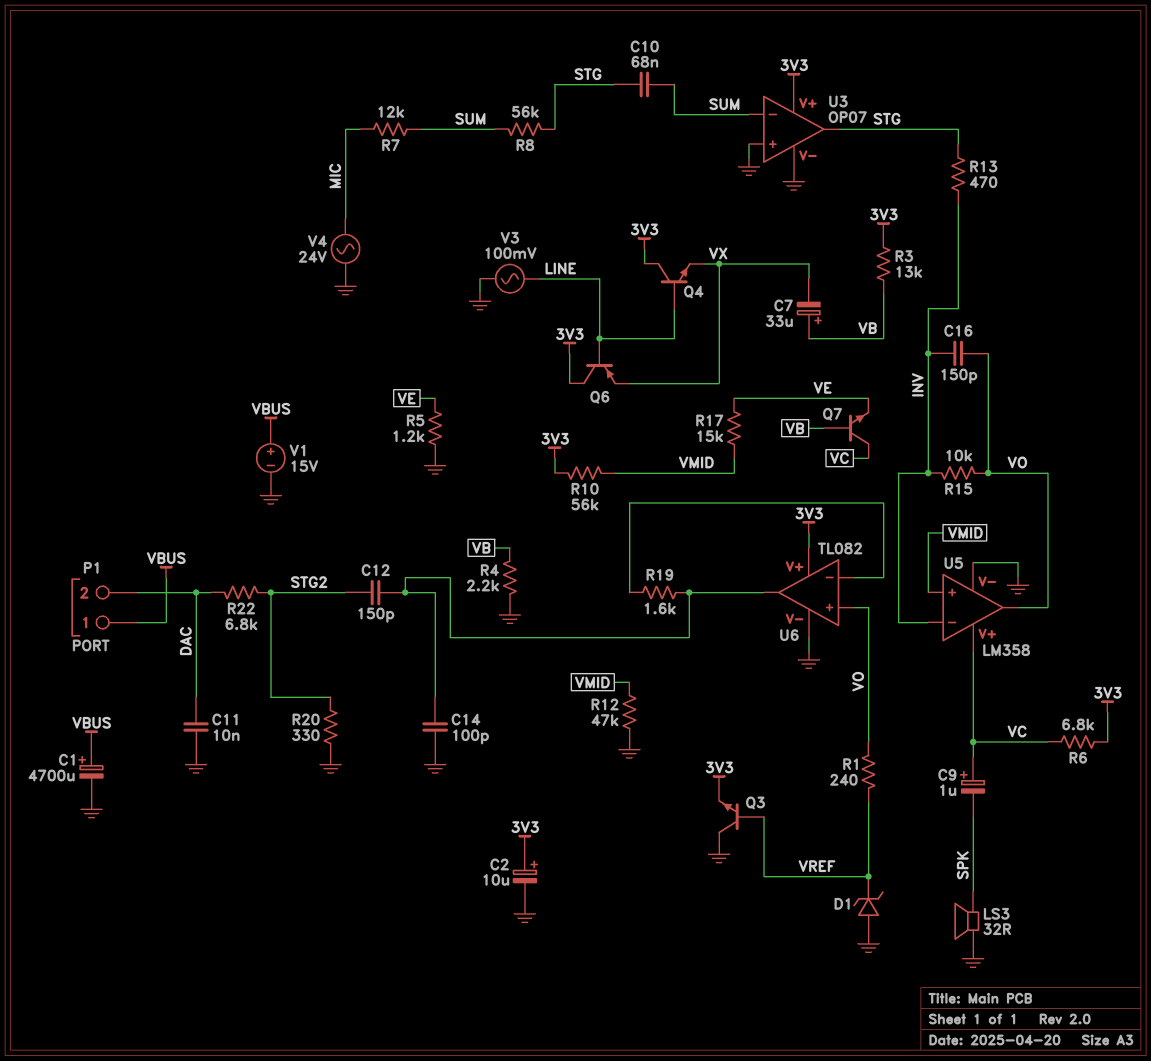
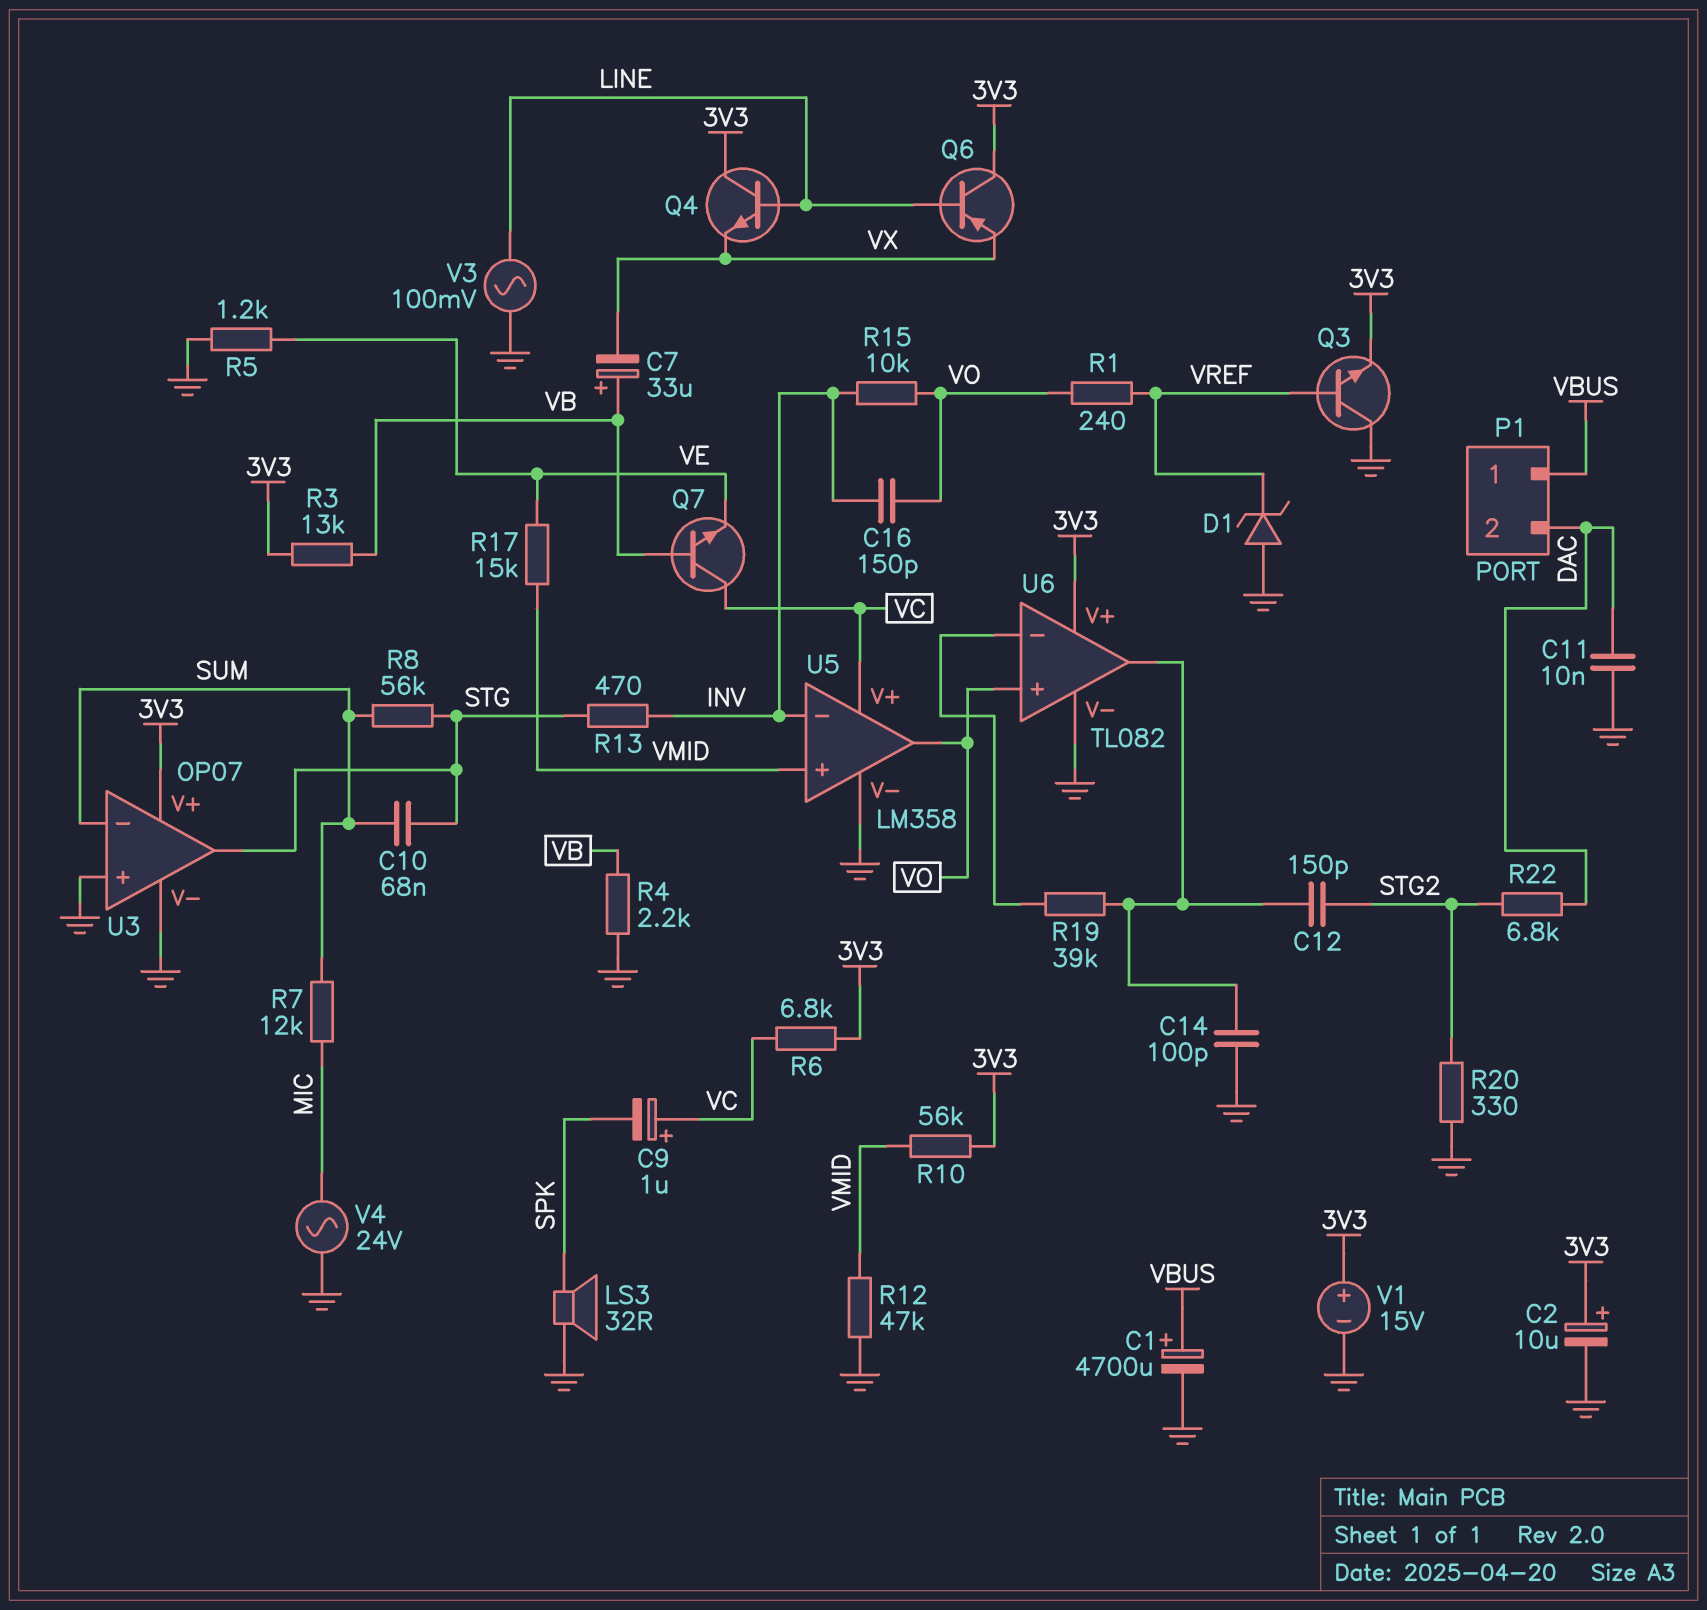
R19: 1.6k (U6/in-, U6/out) -> 39k (U6/in-, U6/out)
V1: 15V (plus VBUS, minus GND) -> 15V (plus 3V3, minus GND)

